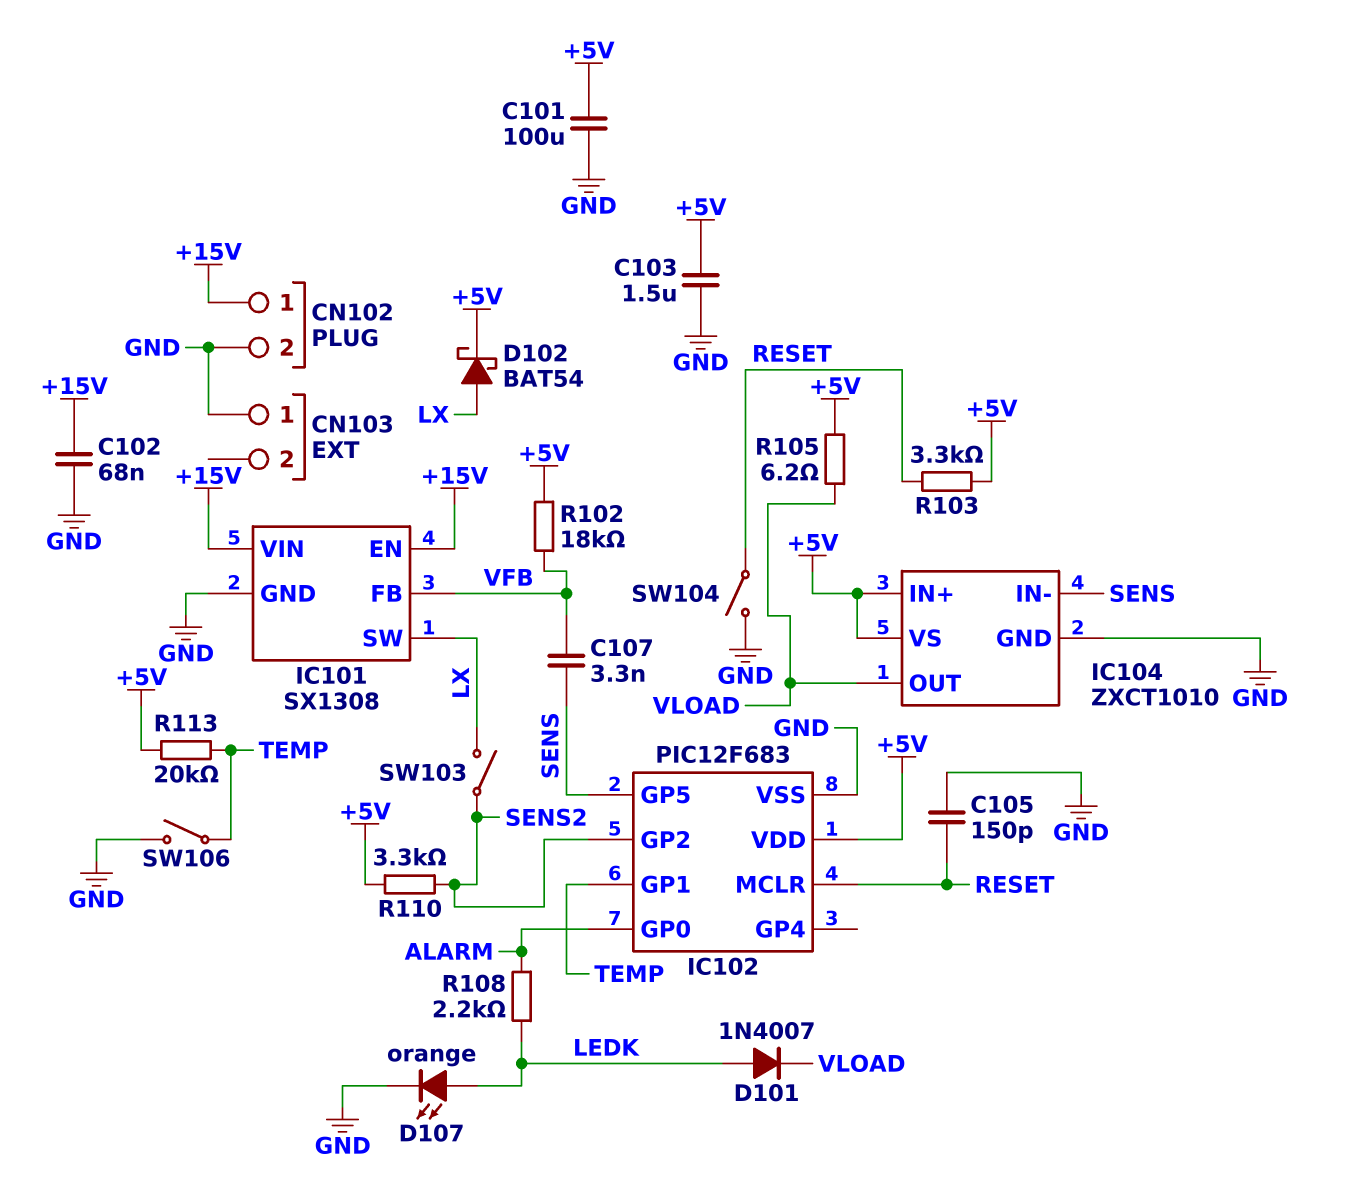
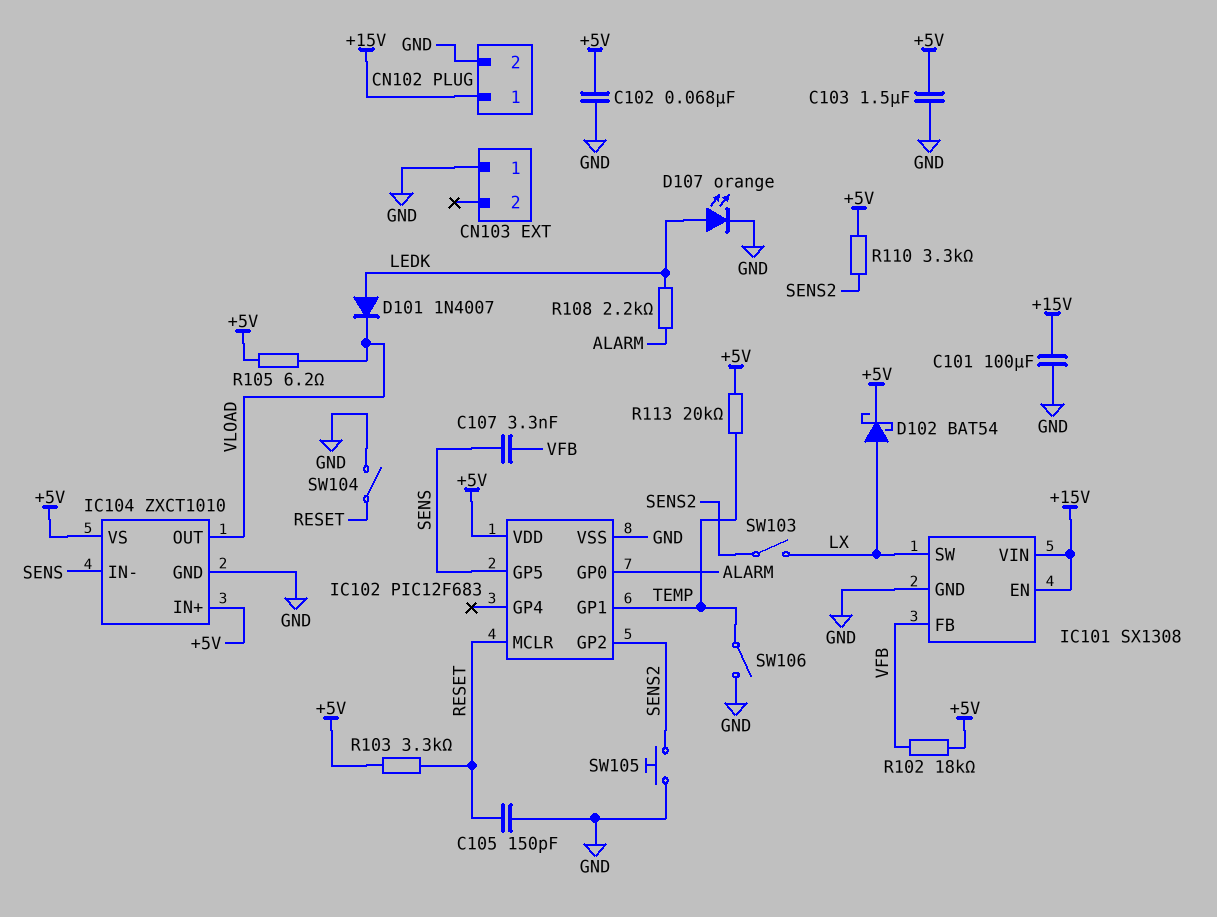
C101: 100uF (+5V, GND) -> 100uF (+15V, GND)
C102: 68nF (+15V, GND) -> 68nF (+5V, GND)
SW105: none -> button (GND, SENS2)

